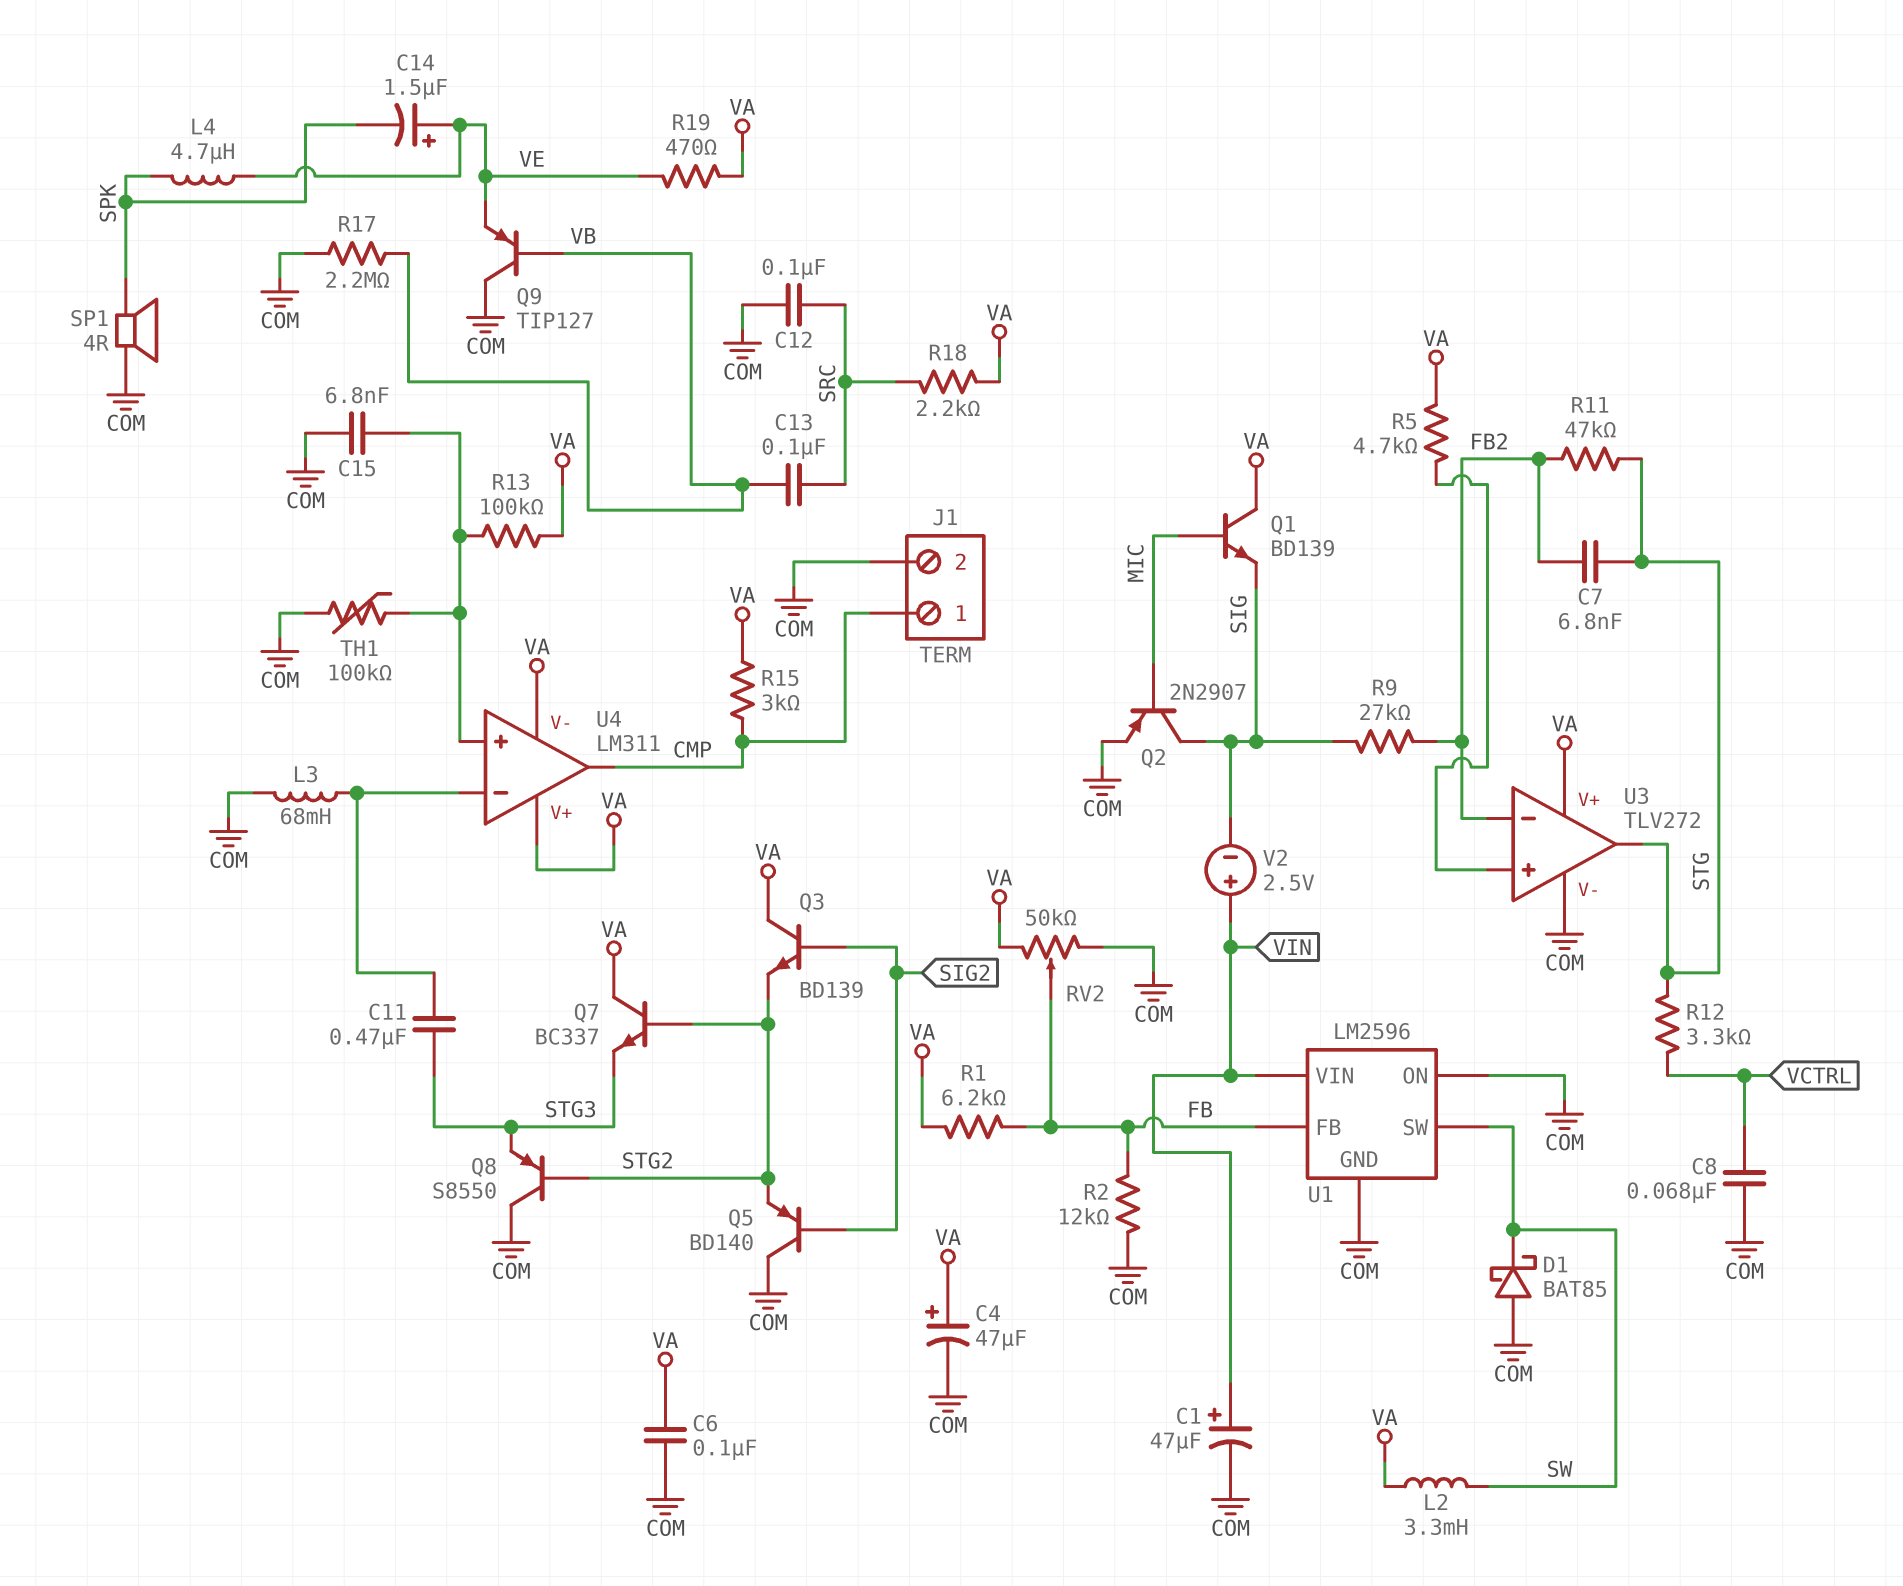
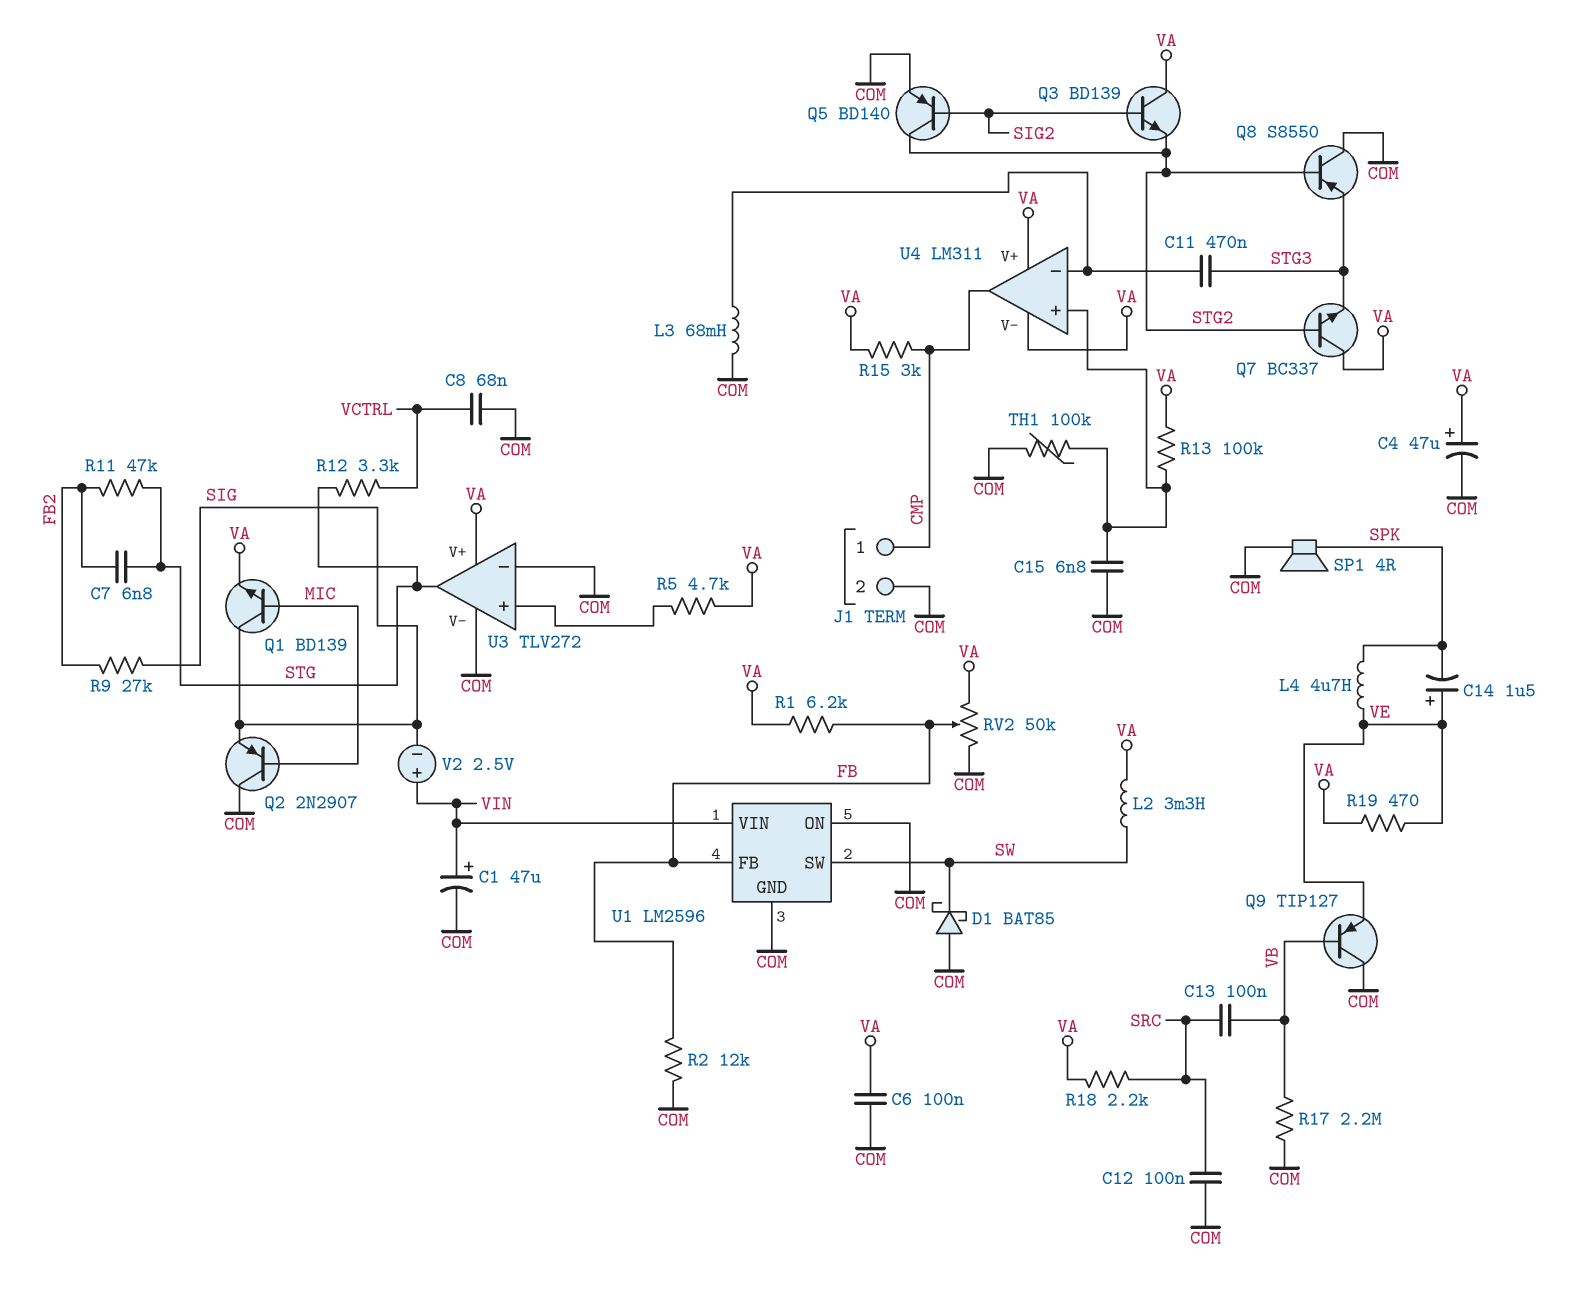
Q1: NPN BD139 (B MIC, C VA, E SIG) -> NPN BD139 (B MIC, C SIG, E VA)
Q2: PNP 2N2907 (B MIC, C SIG, E COM) -> PNP 2N2907 (B MIC, C COM, E SIG)
Q5: PNP BD140 (B SIG2, C COM, E STG2) -> PNP BD140 (B SIG2, C STG2, E COM)
U3 pin in-: FB2 -> COM

